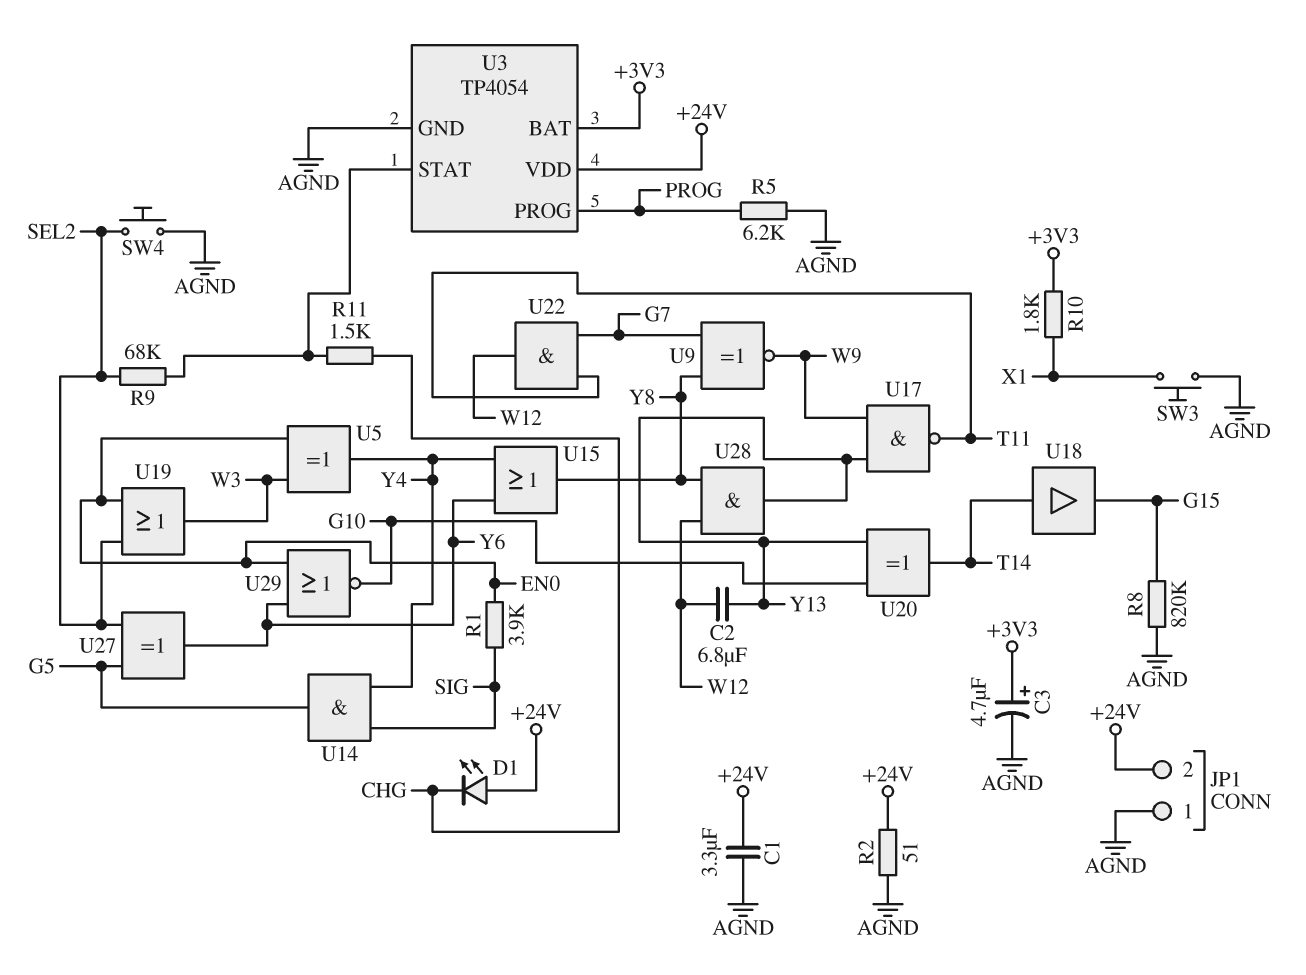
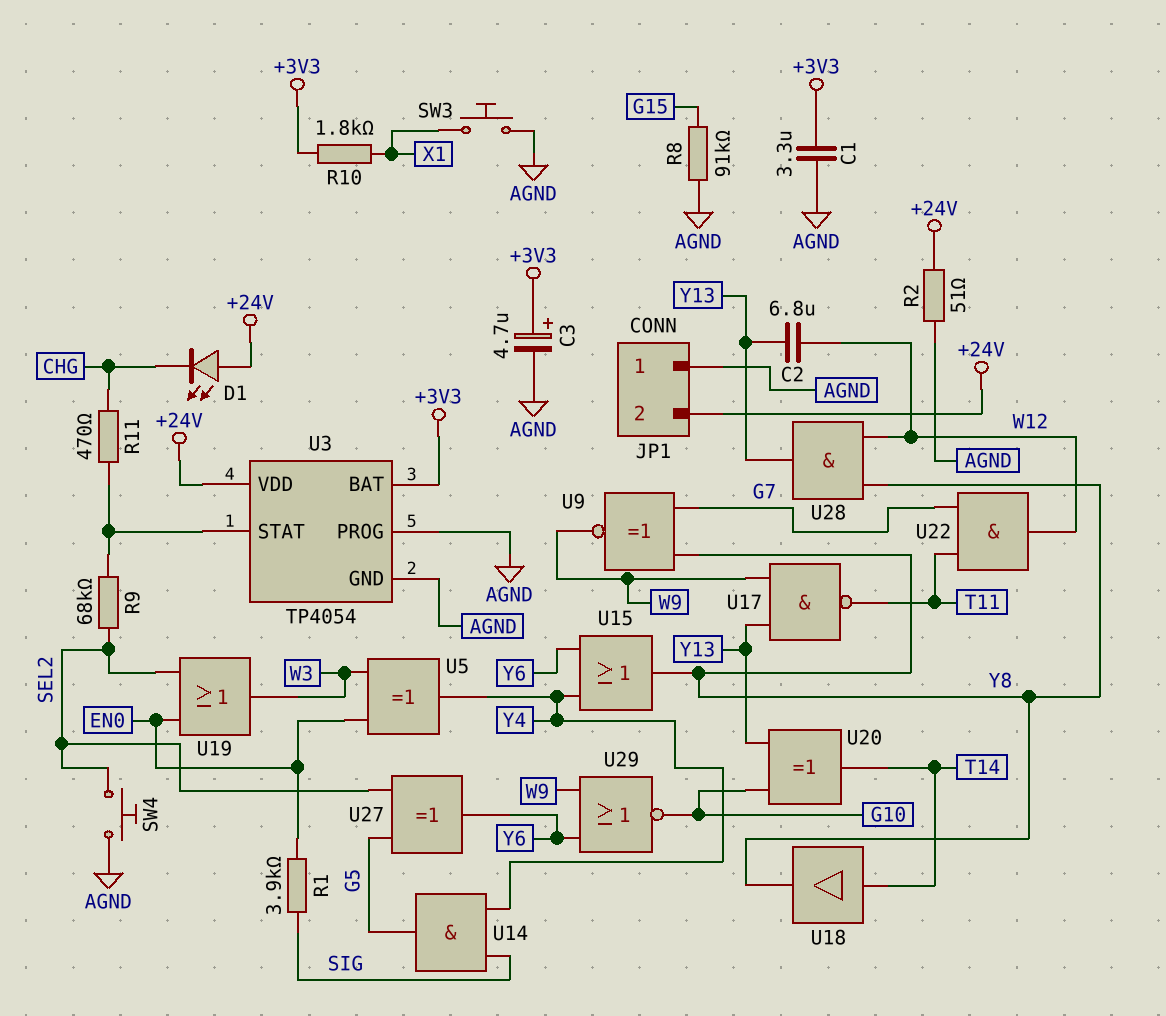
C1: 3.3uF (+24V, AGND) -> 3.3uF (+3V3, AGND)
R5: 6.2k (AGND, PROG) -> none
R8: 820k (AGND, G15) -> 91k (AGND, G15)
R11: 1.5k (CHG, U3/STAT) -> 470 (CHG, U3/STAT)
U3 pin PROG: PROG -> AGND
U18: buffer (in T14, out G15) -> buffer (in T14, out Y8)
U29: NOR (in EN0, in Y6, out G10) -> NOR (in W9, in Y6, out G10)

